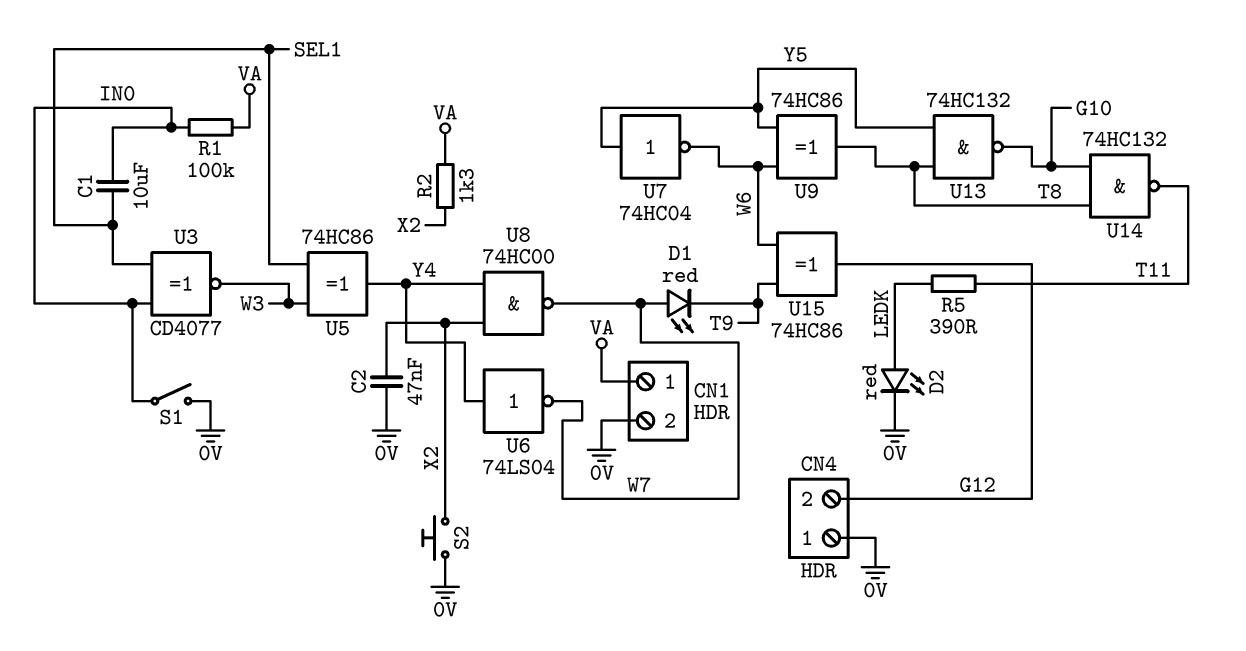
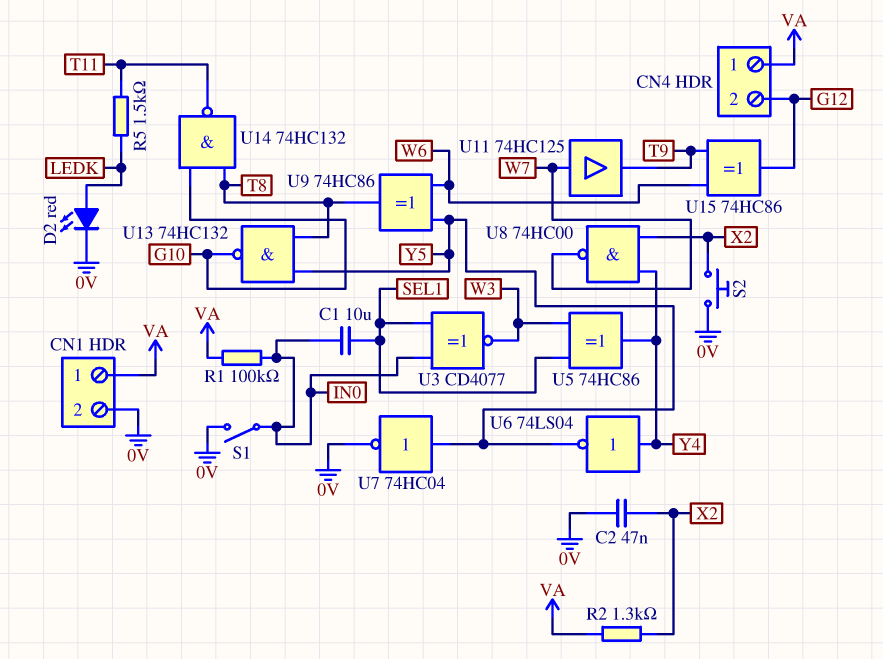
CN4 pin 1: 0V -> VA
D1: LED red (A W7, K T9) -> none
R5: 390 (LEDK, T11) -> 1.5k (LEDK, T11)
U6: NOT 74LS04 (in Y4, out W7) -> NOT 74LS04 (in Y4, out Y5)
U7: NOT 74HC04 (in Y5, out W6) -> NOT 74HC04 (in Y5, out 0V)
U11: none -> buffer 74HC125 (in W7, out T9)

